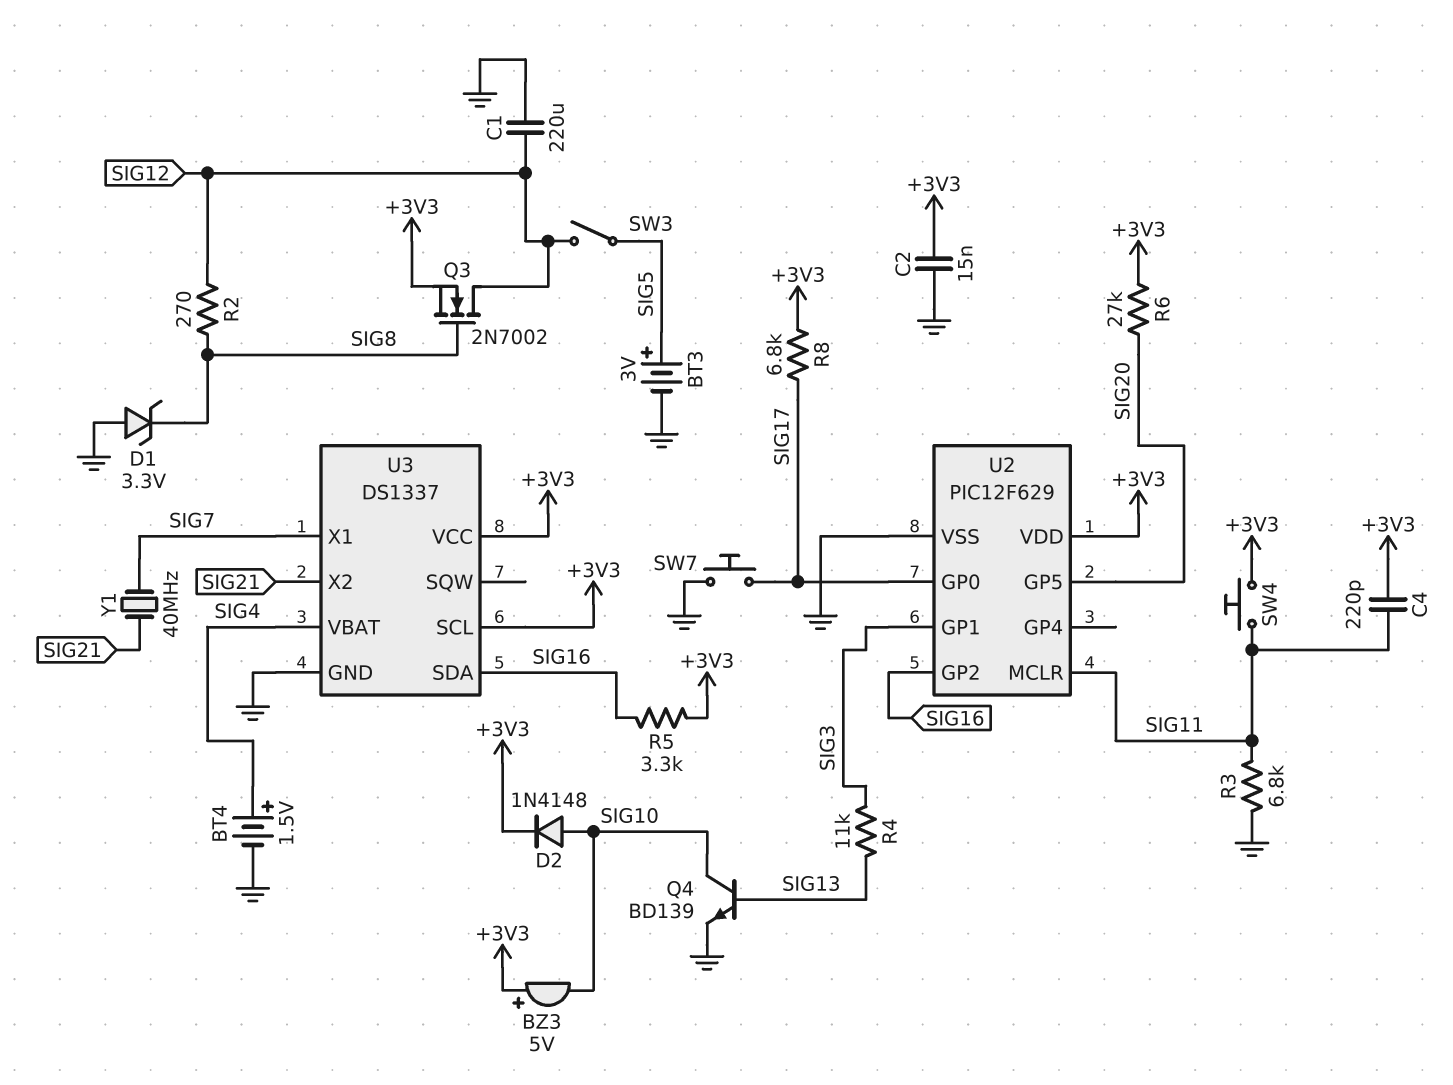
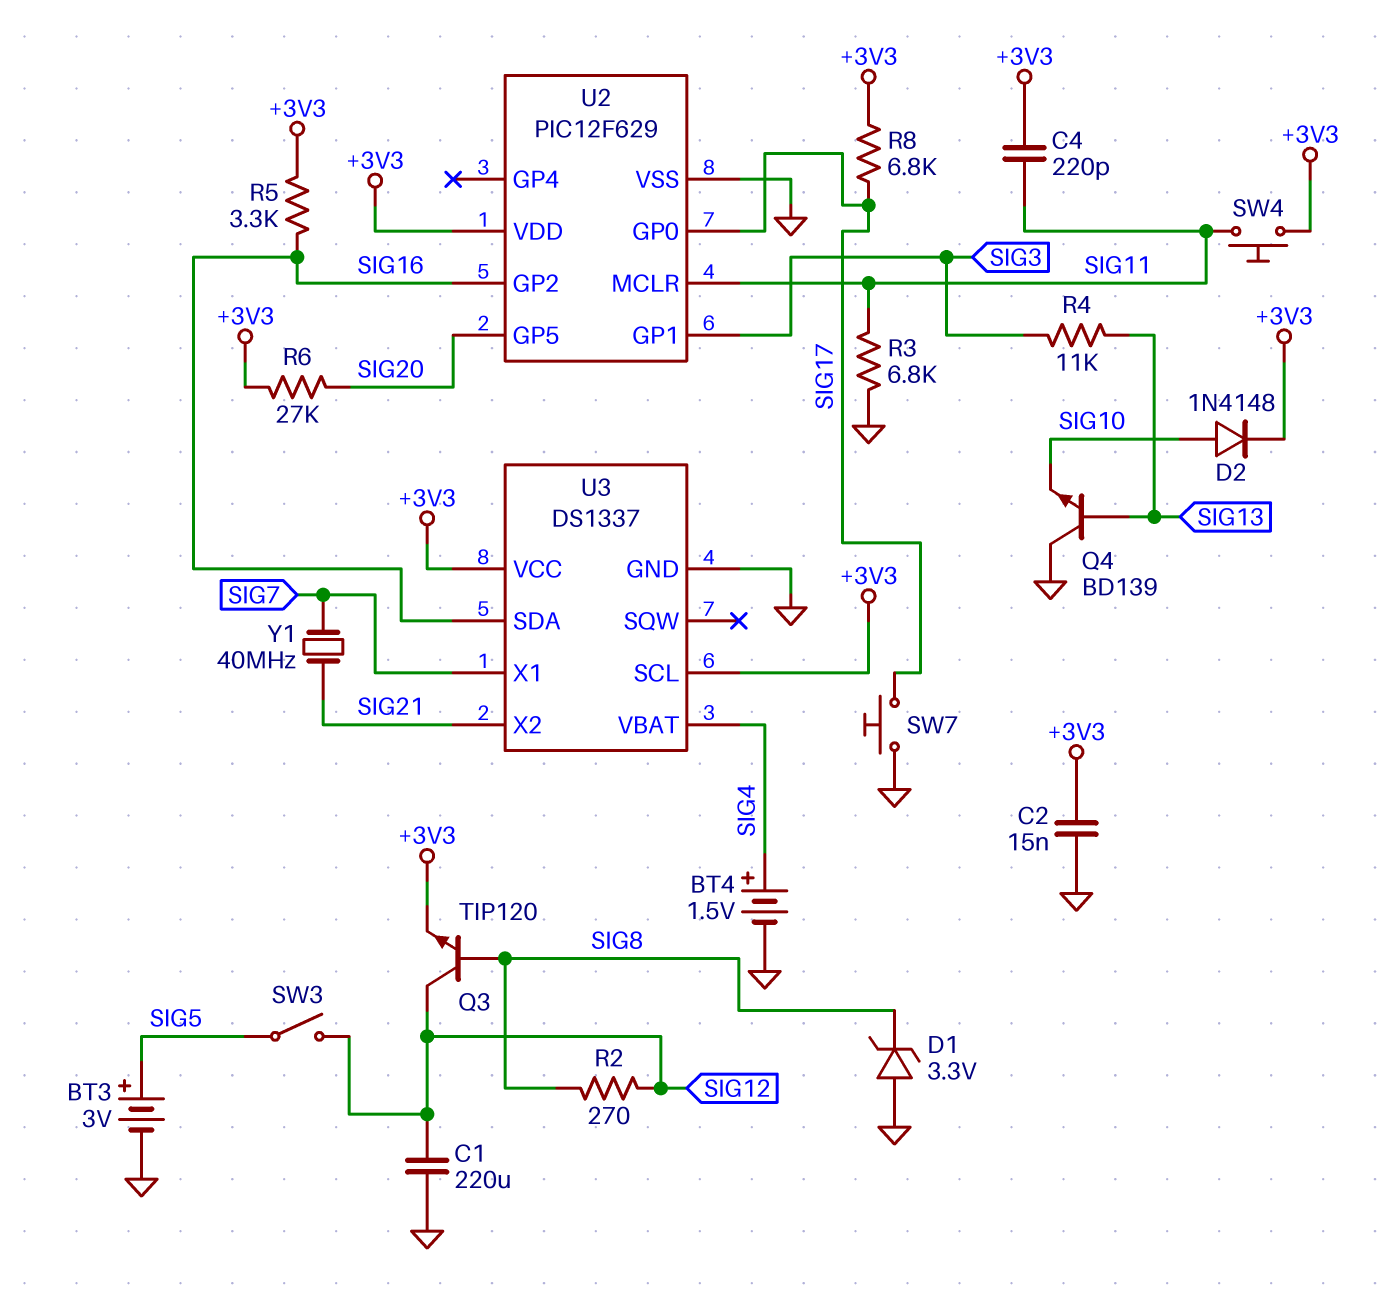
BZ3: buzzer 5V (plus +3V3, minus SIG10) -> none
Q3: NMOS 2N7002 (G SIG8, D SIG12, S +3V3) -> NPN TIP120 (B SIG8, C SIG12, E +3V3)
Q4: NPN BD139 (B SIG13, C SIG10, E GND) -> NPN BD139 (B SIG13, C GND, E SIG10)

